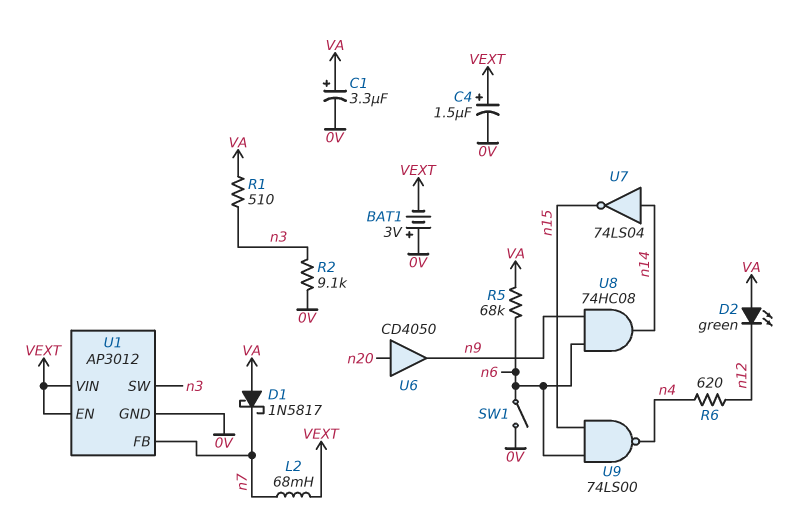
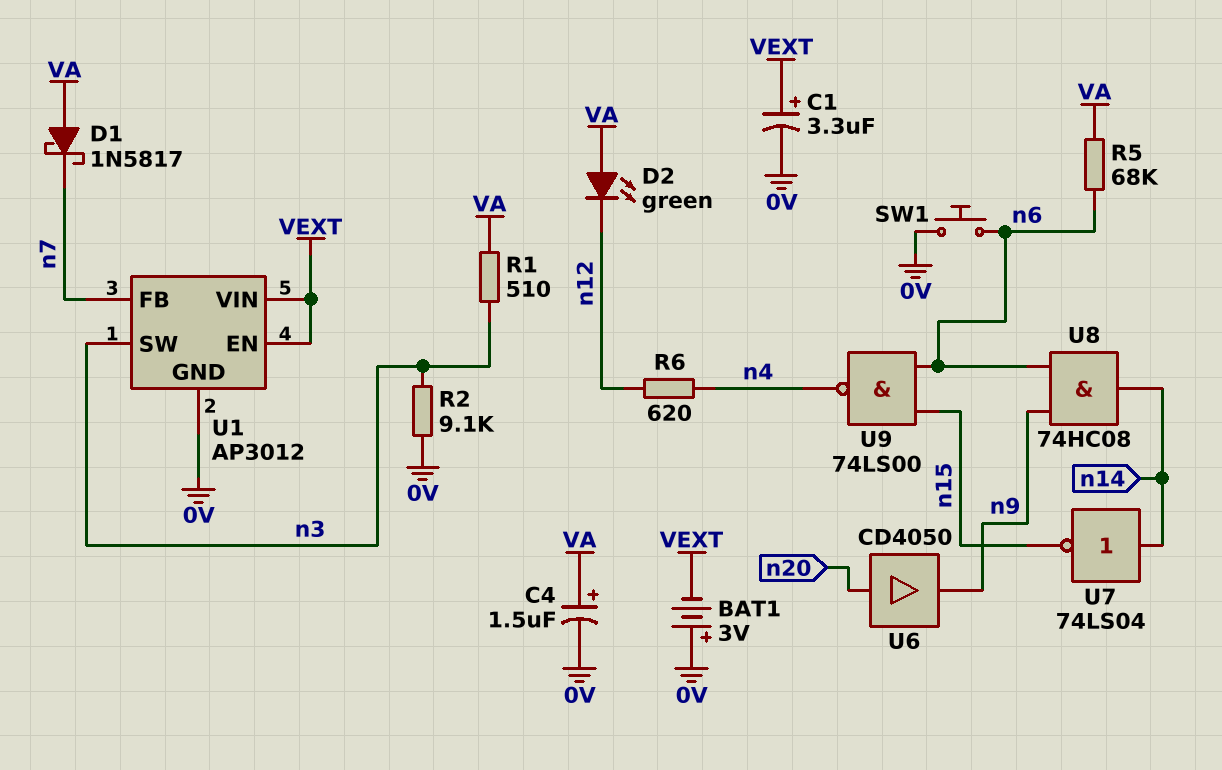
C1: 3.3uF (plus VA, minus 0V) -> 3.3uF (plus VEXT, minus 0V)
C4: 1.5uF (plus VEXT, minus 0V) -> 1.5uF (plus VA, minus 0V)
L2: 68mH (VEXT, n7) -> none
SW1: switch (0V, n6) -> button (0V, n6)

